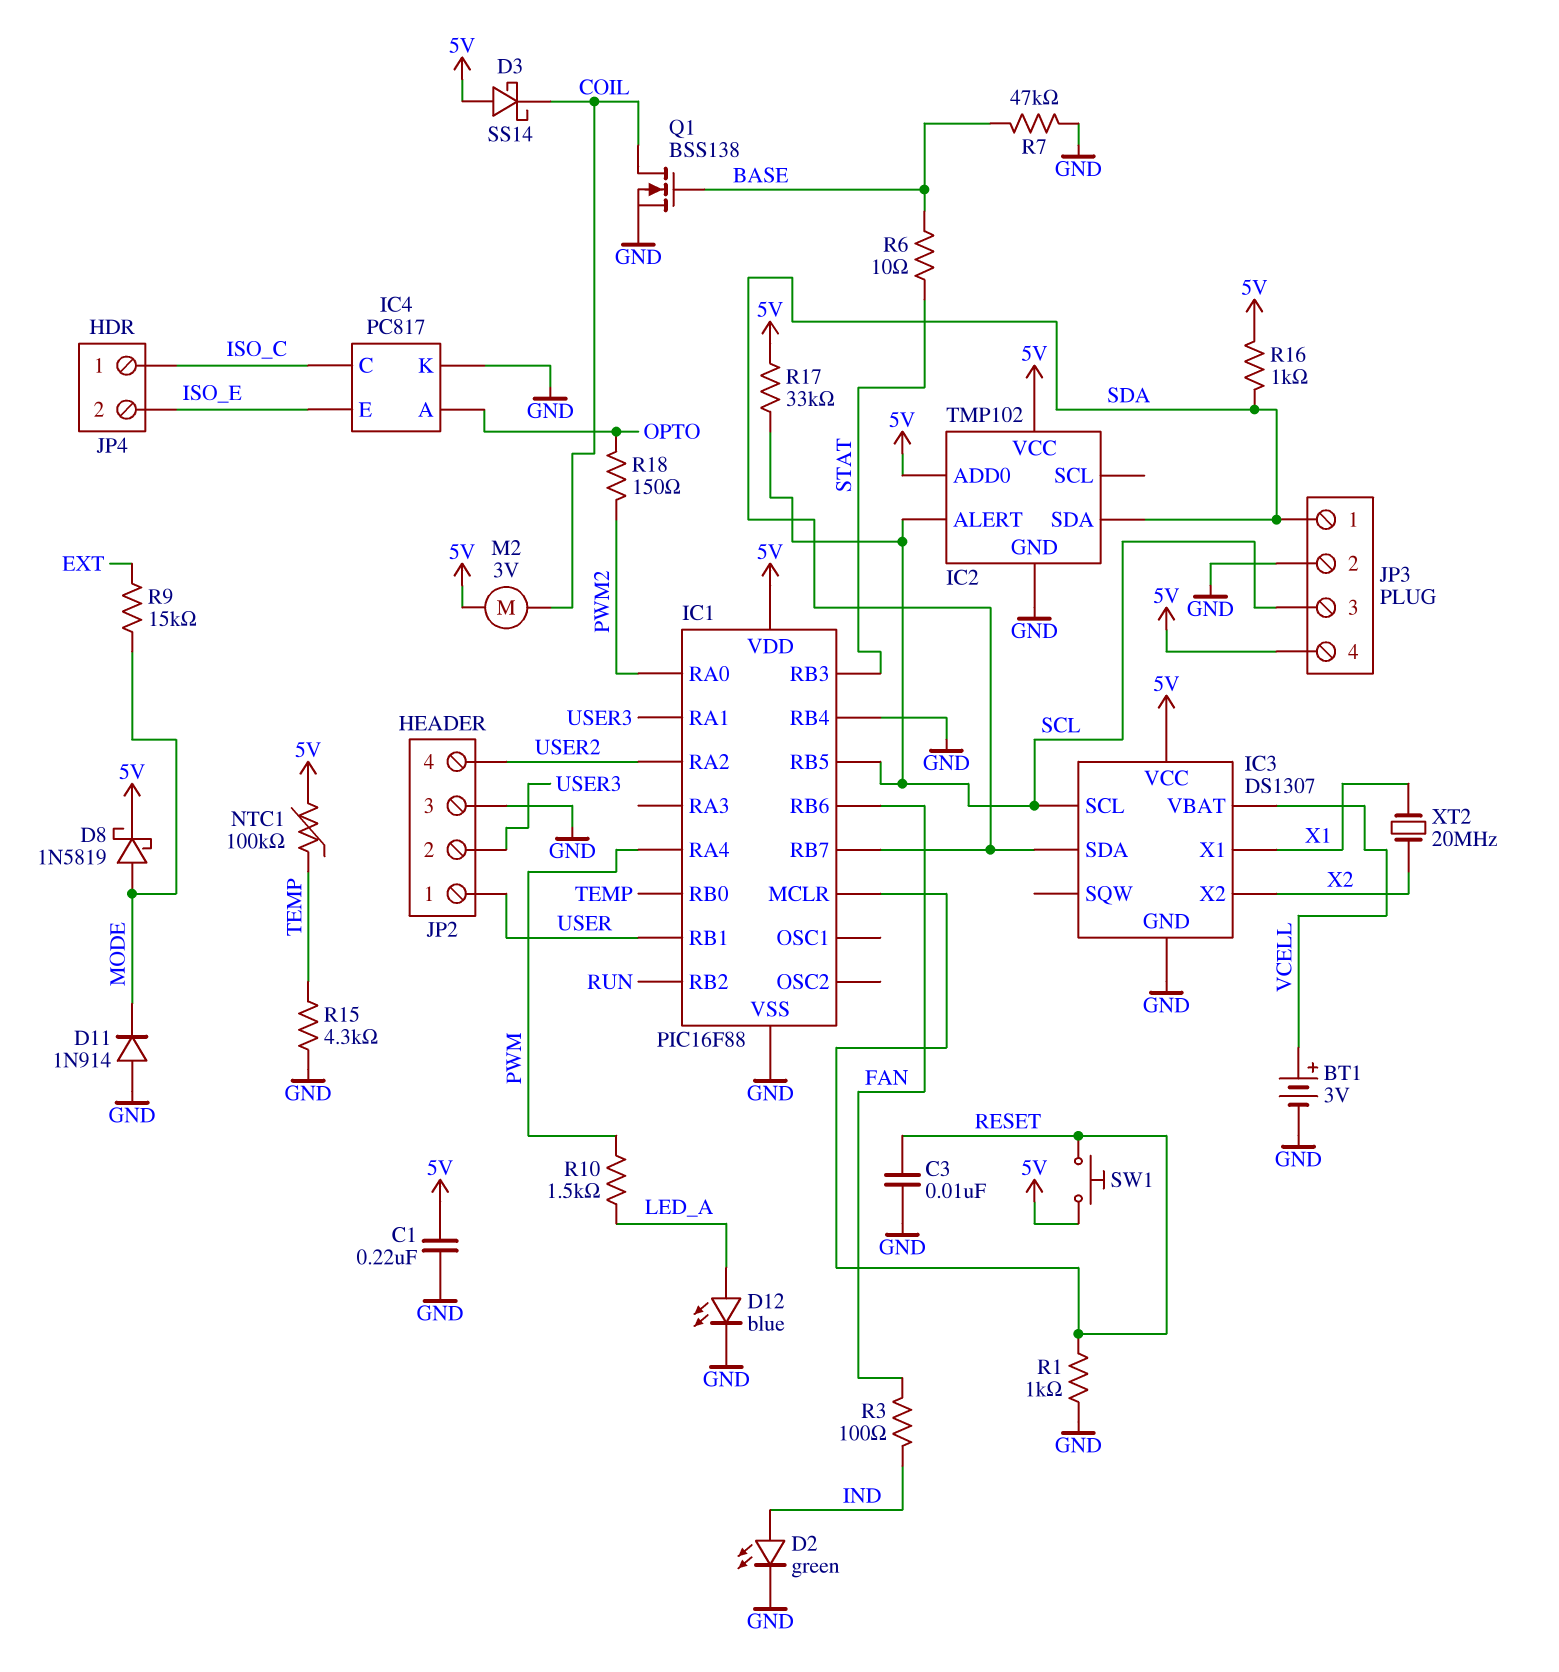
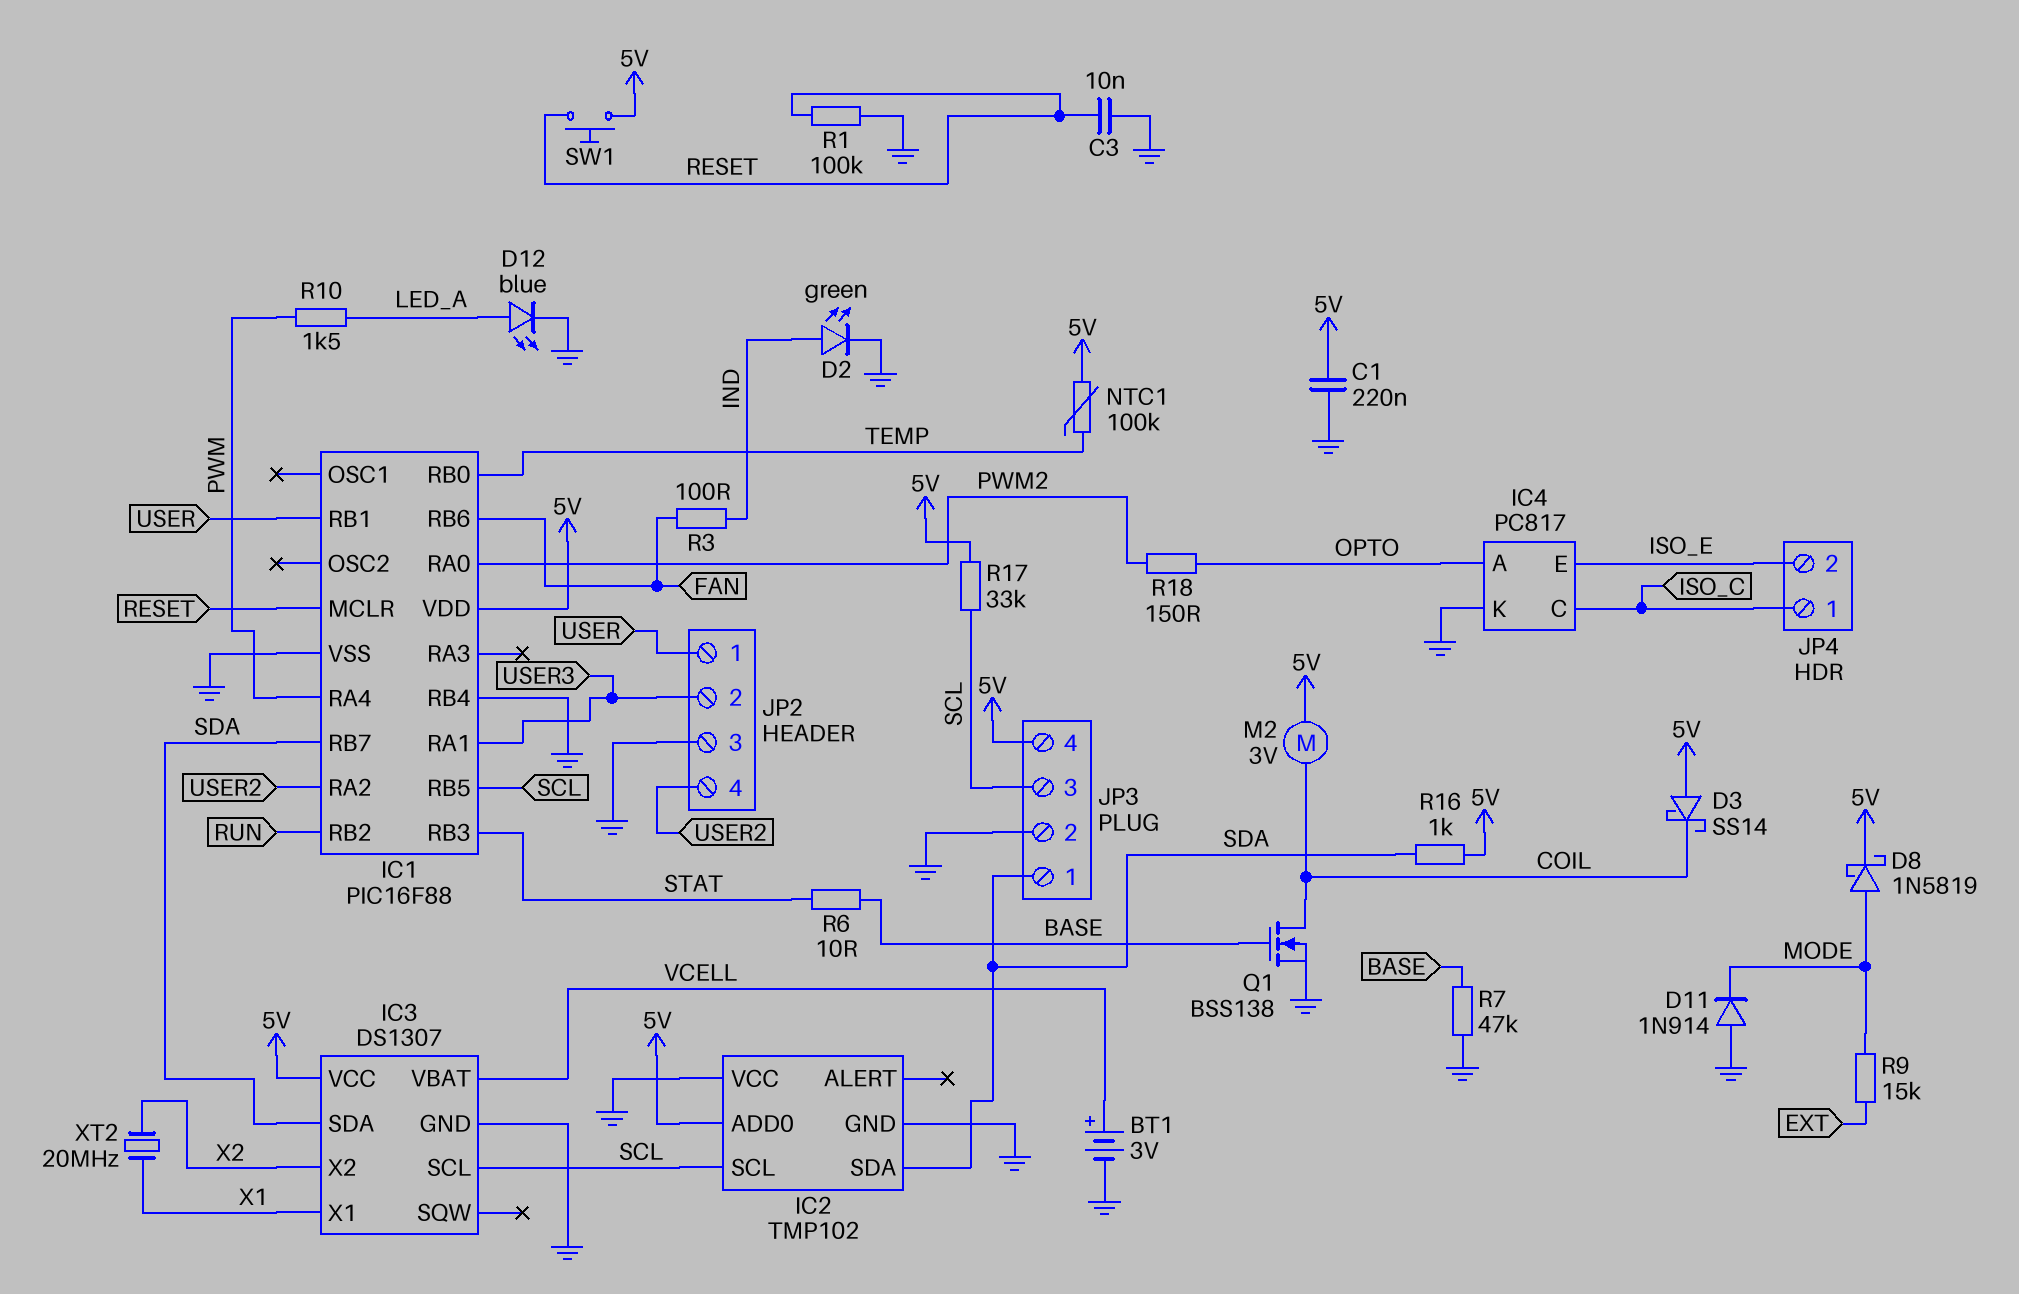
IC2 pin ALERT: SCL -> none
IC2 pin SCL: none -> SCL
IC2 pin VCC: 5V -> GND
R1: 1k (GND, RESET) -> 100k (GND, RESET)
R15: 4.3k (GND, TEMP) -> none

